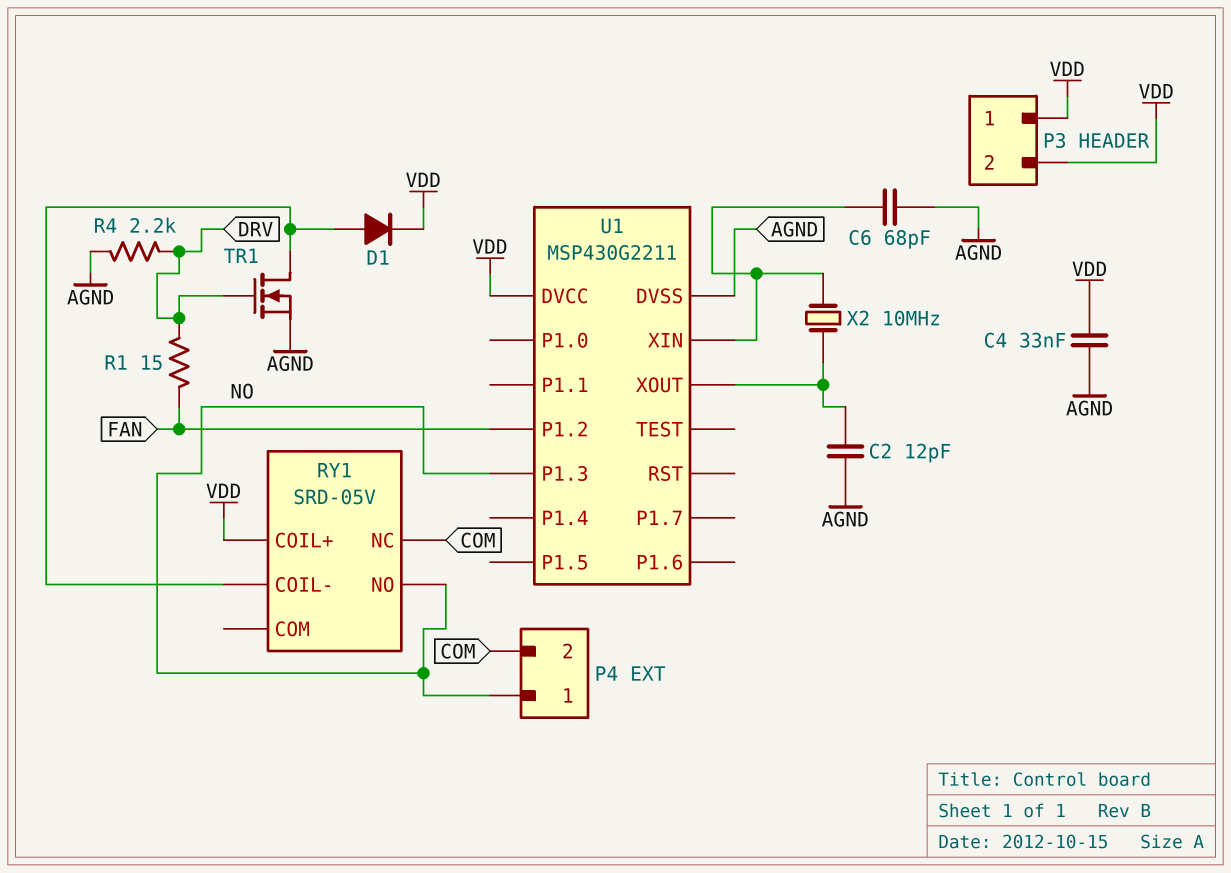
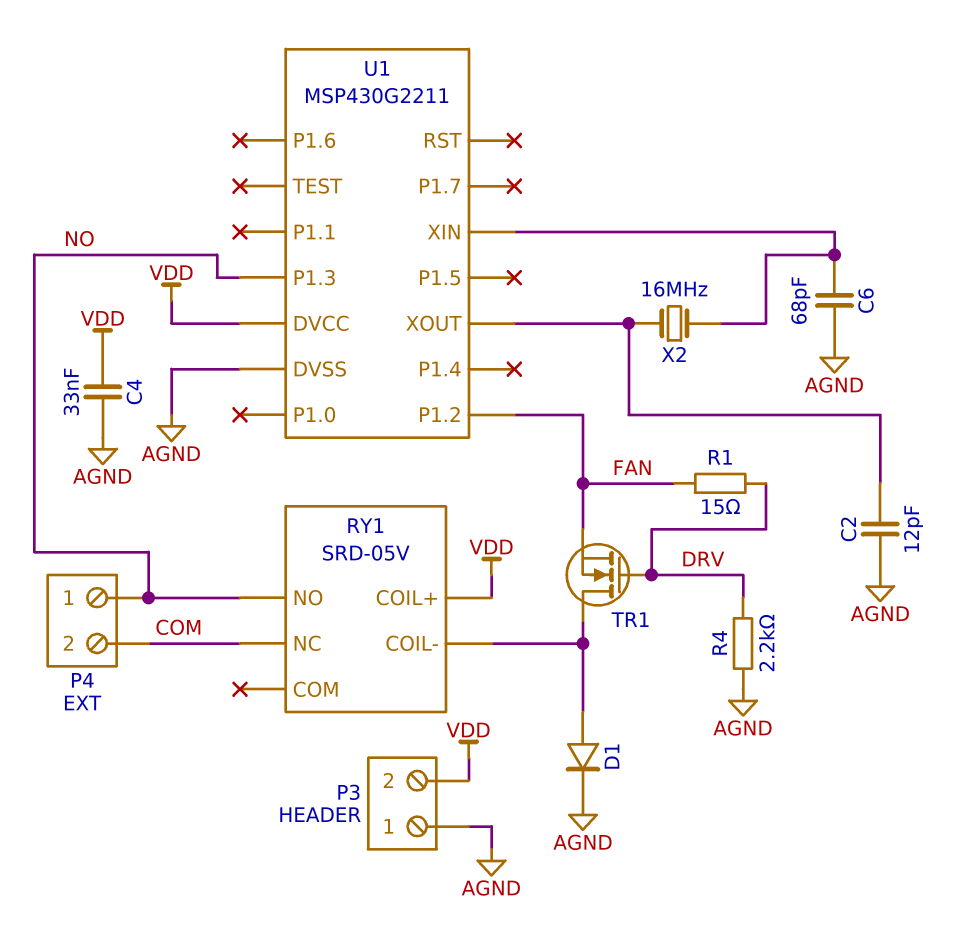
D1: diode (A RY1/COIL-, K VDD) -> diode (A RY1/COIL-, K AGND)
P3 pin 1: VDD -> AGND
TR1: NMOS (G DRV, D RY1/COIL-, S AGND) -> NMOS (G DRV, D RY1/COIL-, S FAN)
X2: 10MHz (U1/XIN, U1/XOUT) -> 16MHz (U1/XIN, U1/XOUT)

